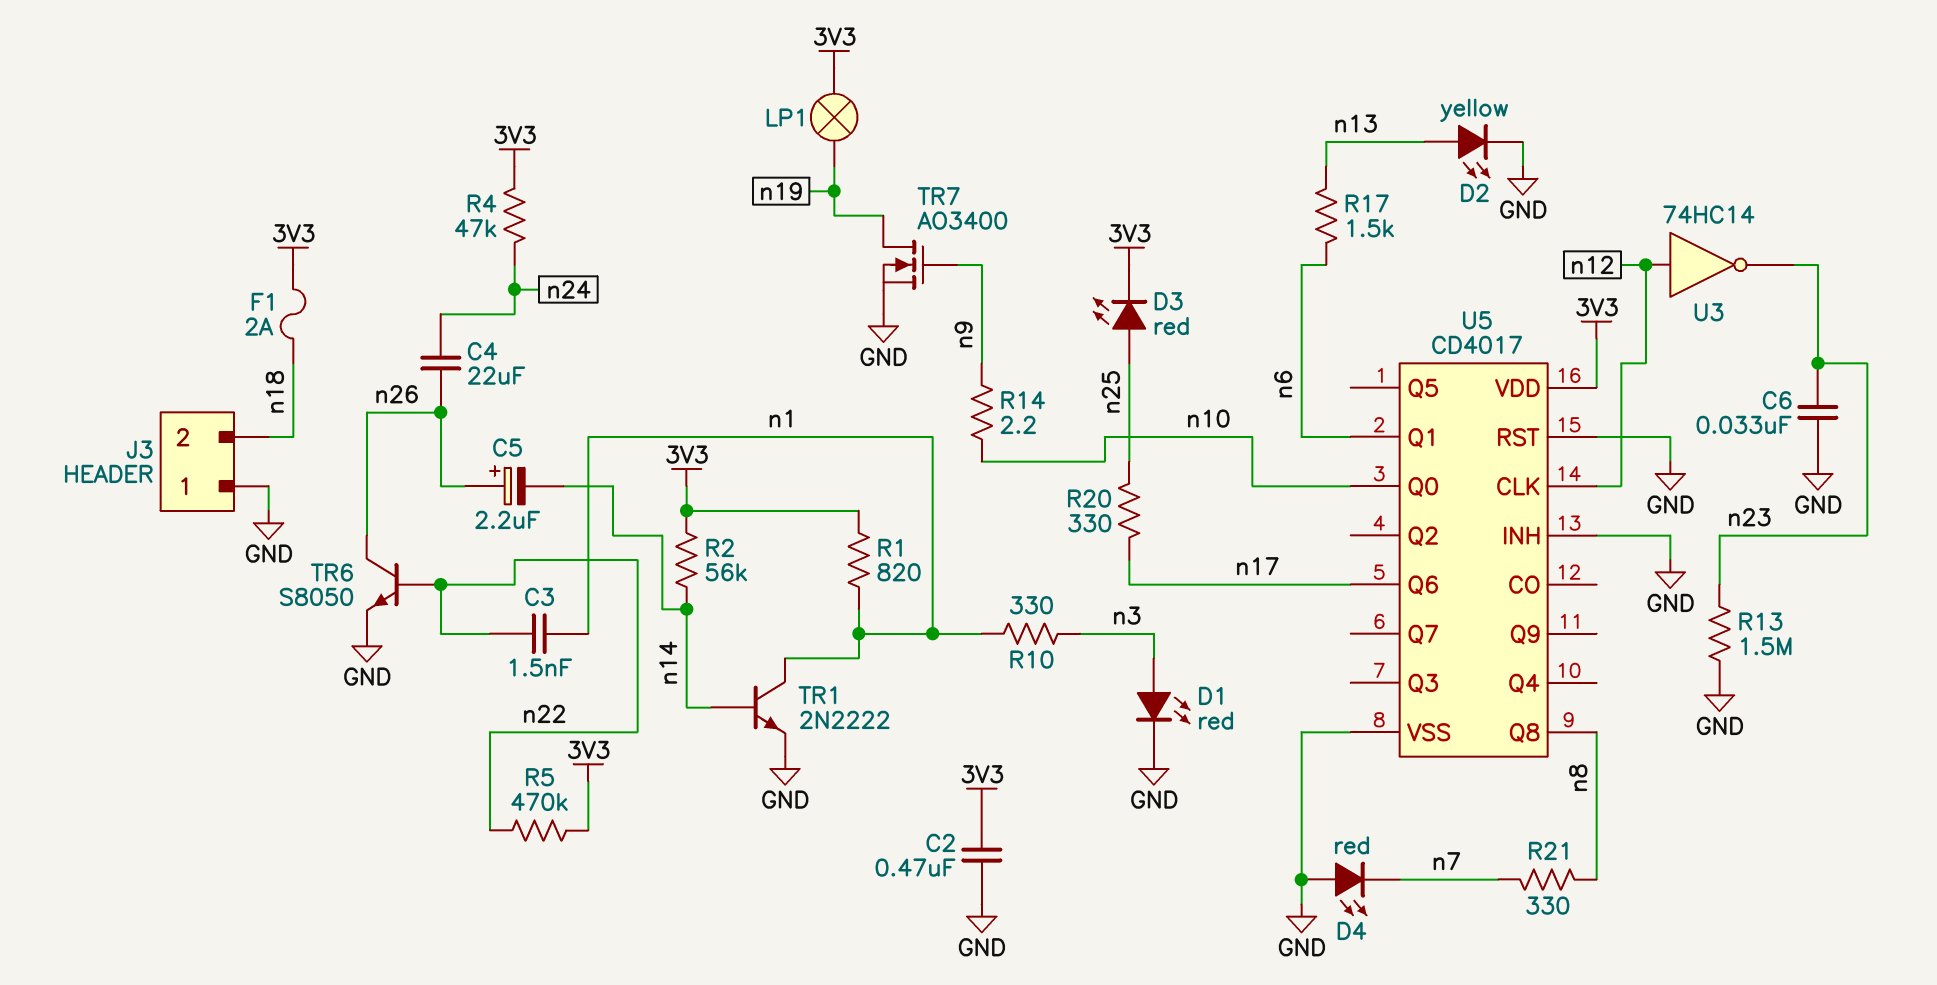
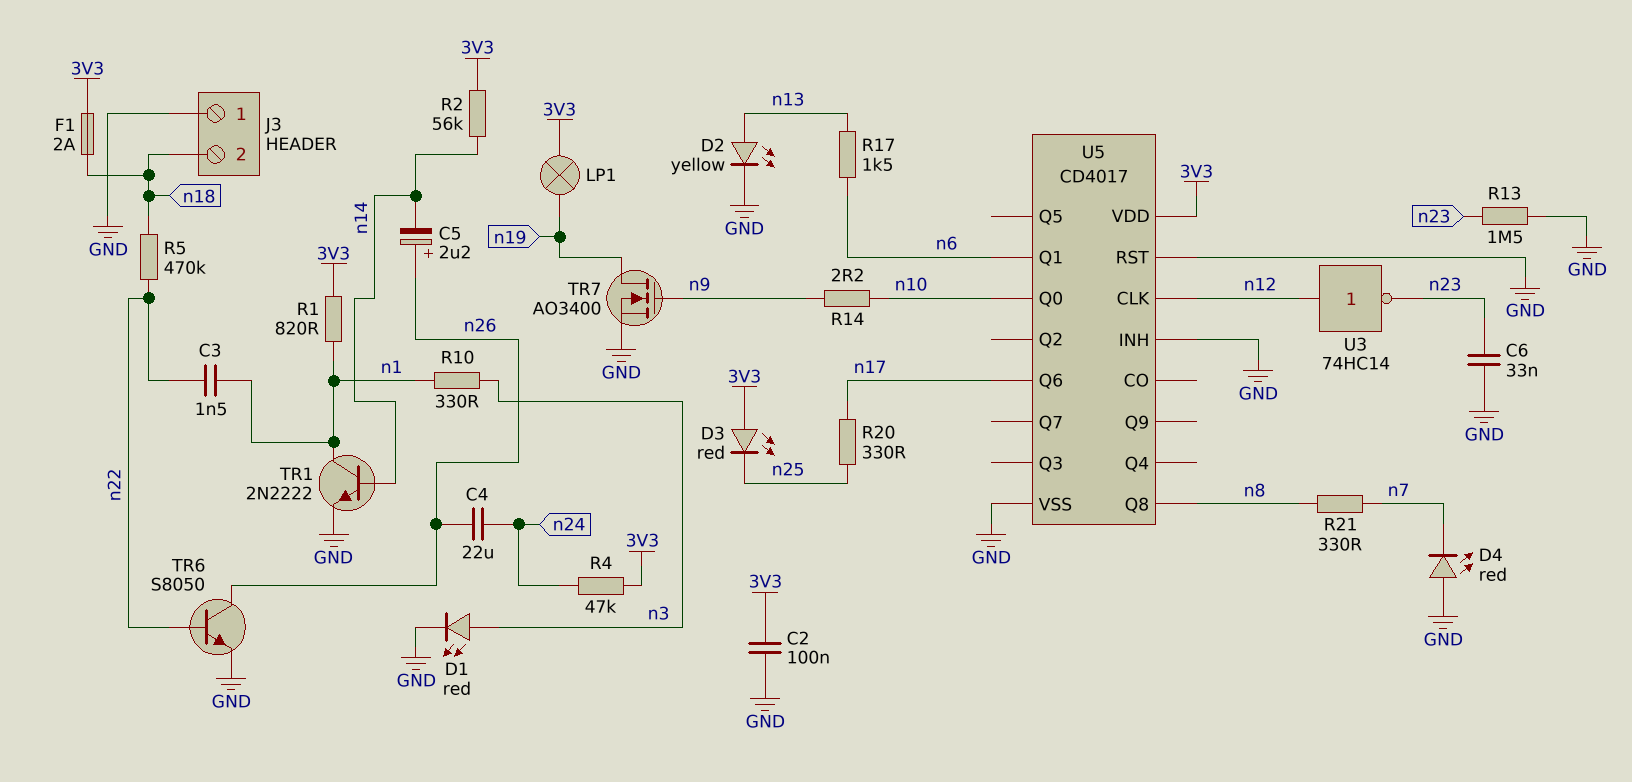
C2: 470nF (3V3, GND) -> 100nF (3V3, GND)
D3: LED red (A n25, K 3V3) -> LED red (A 3V3, K n25)
R5: 470k (3V3, n22) -> 470k (n18, n22)

